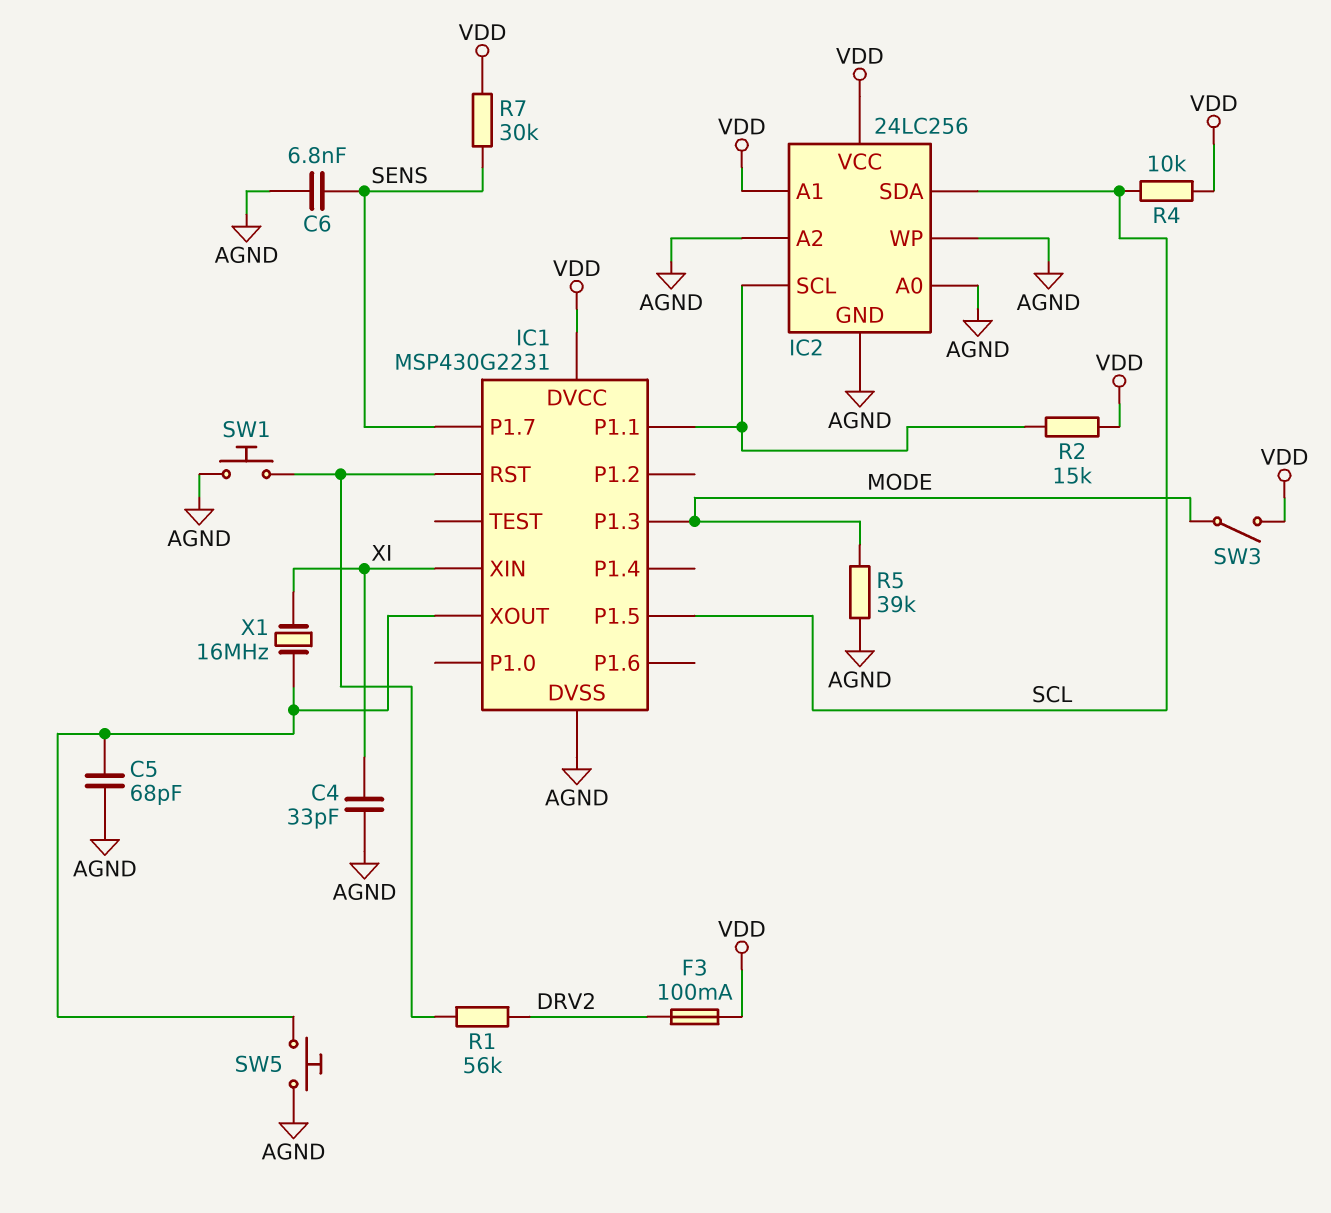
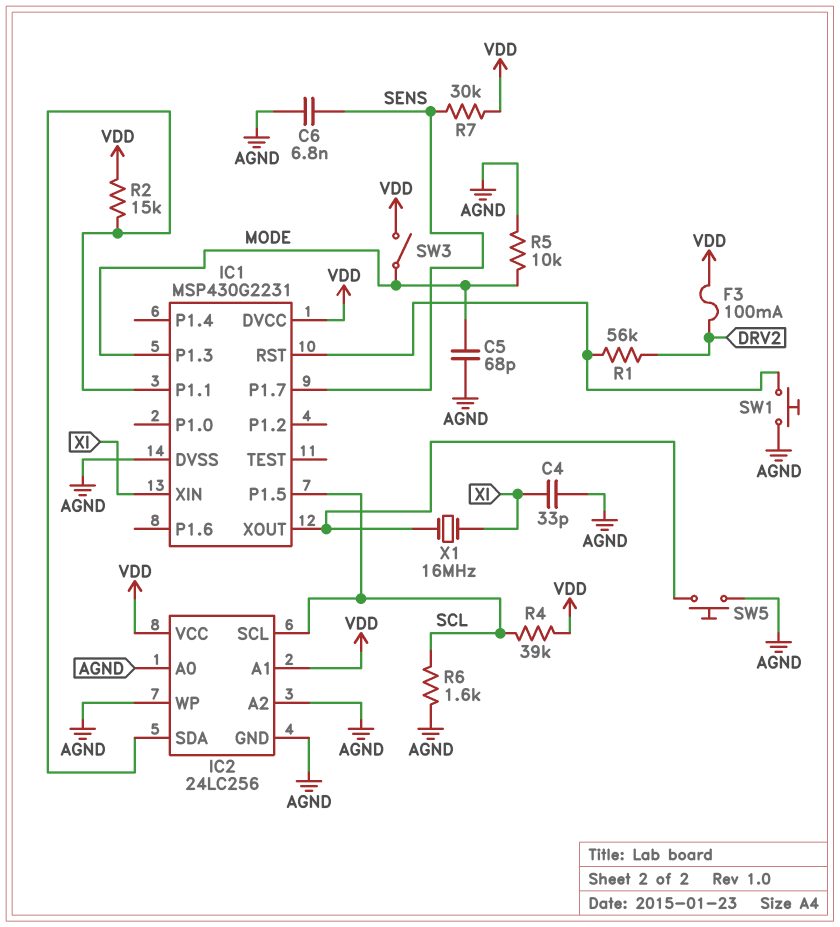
C5: 68pF (AGND, IC1/XOUT) -> 68pF (AGND, MODE)
IC2 pin SCL: IC1/P1.1 -> SCL
IC2 pin SDA: SCL -> IC1/P1.1
R4: 10k (SCL, VDD) -> 39k (SCL, VDD)
R5: 39k (AGND, MODE) -> 10k (AGND, MODE)
R6: none -> 1.6k (AGND, SCL)

